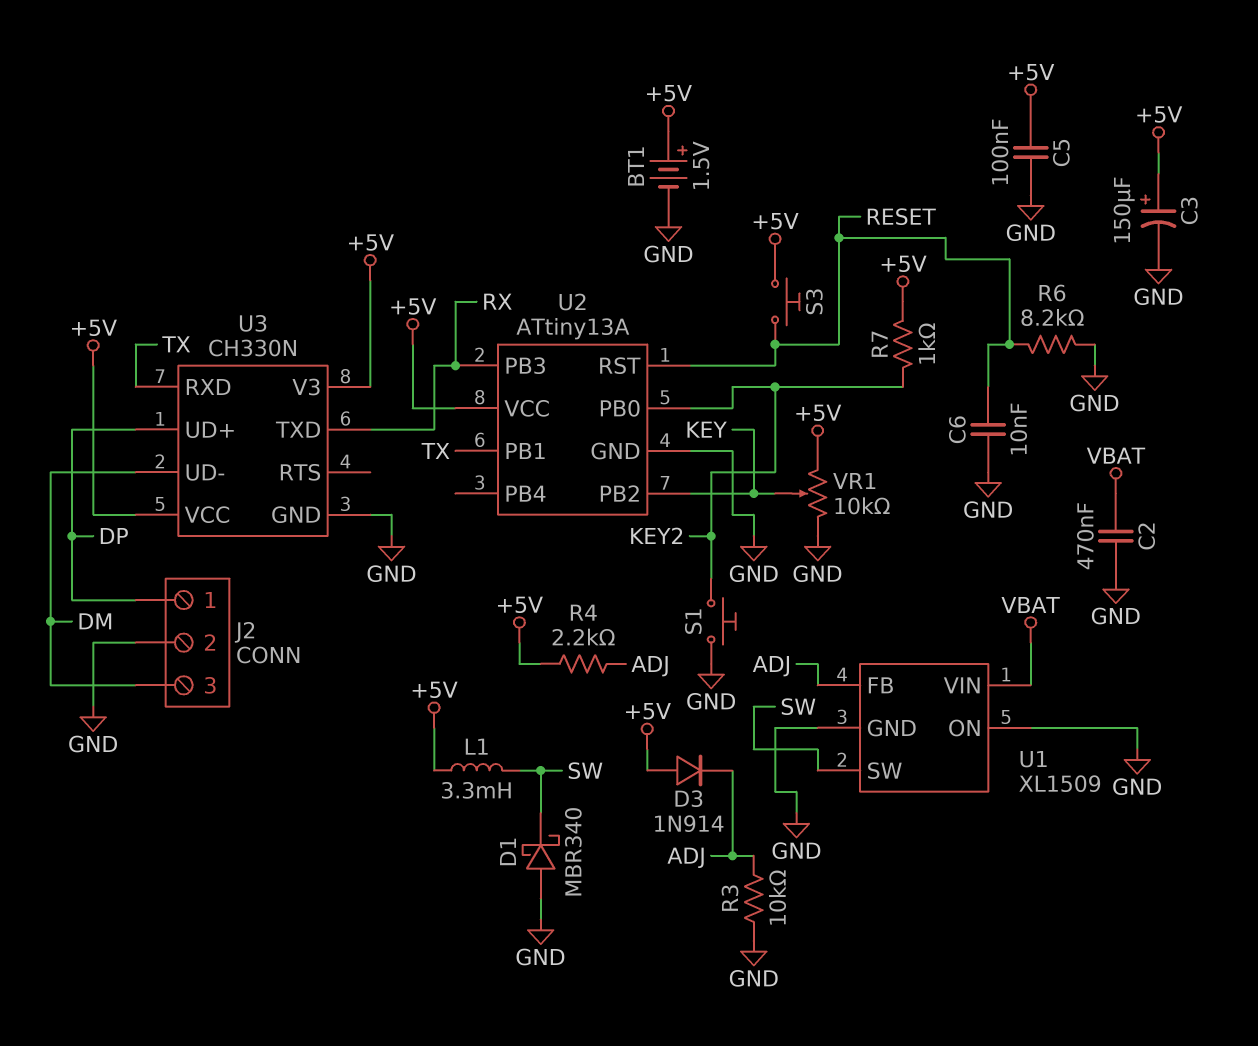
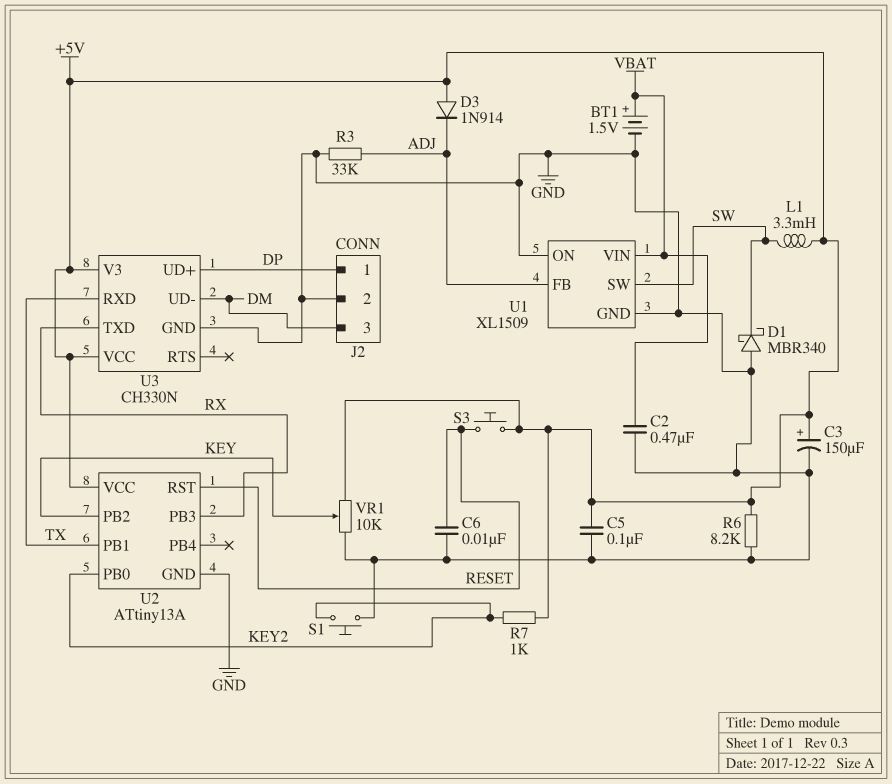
BT1: 1.5V (plus +5V, minus GND) -> 1.5V (plus VBAT, minus GND)
R3: 10k (ADJ, GND) -> 33k (ADJ, GND)
R4: 2.2k (+5V, ADJ) -> none
R6: 8.2k (GND, RESET) -> 8.2k (+5V, GND)

